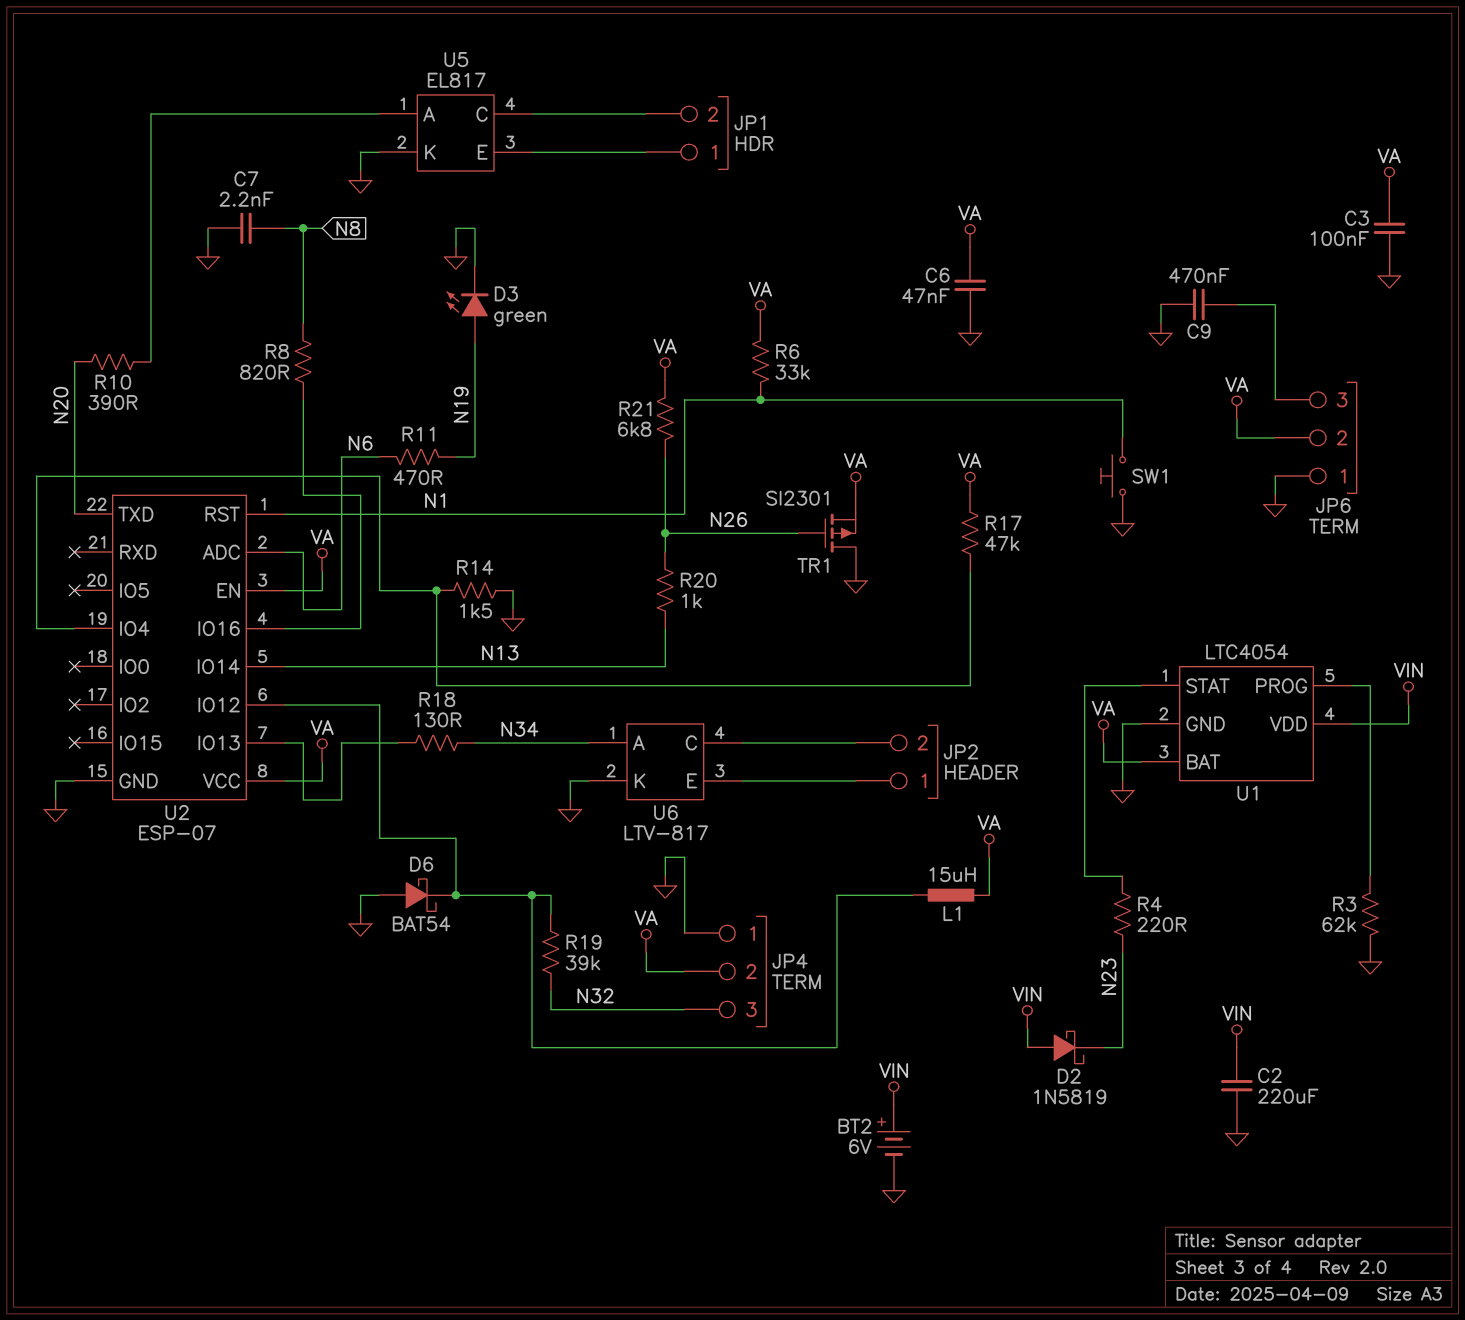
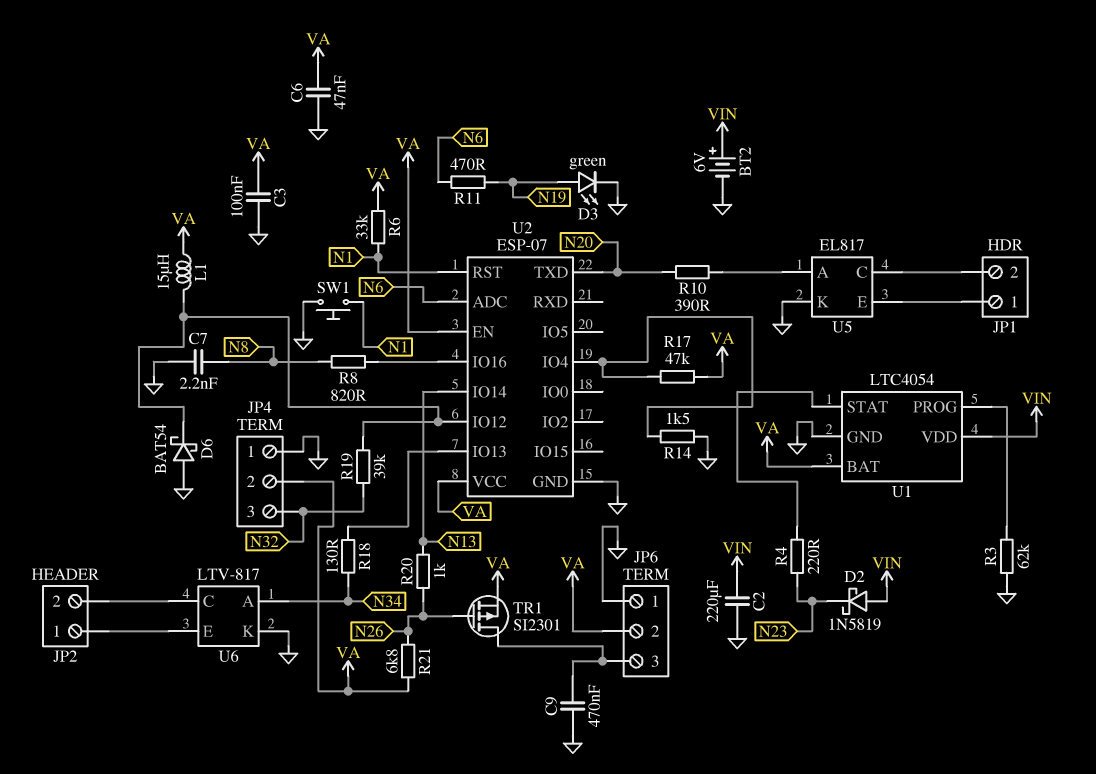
TR1: PMOS SI2301 (G N26, D GND, S VA) -> PMOS SI2301 (G N26, D JP6/3, S VA)

